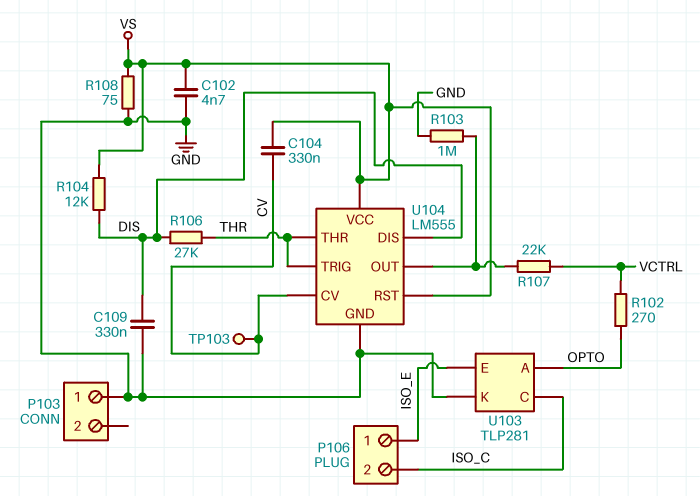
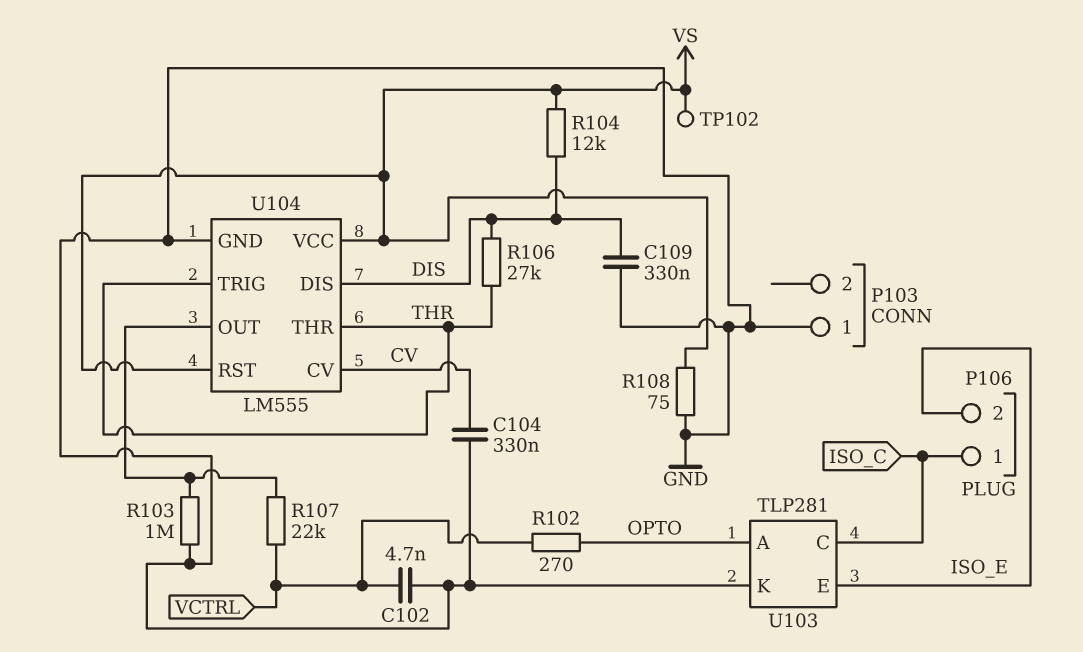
C102: 4.7nF (GND, VS) -> 4.7nF (GND, VCTRL)
C104: 330nF (CV, VS) -> 330nF (CV, GND)
P106 pin 1: ISO_E -> ISO_C
P106 pin 2: ISO_C -> ISO_E
TP102: none -> test point (VS)
TP103: test point (CV) -> none

